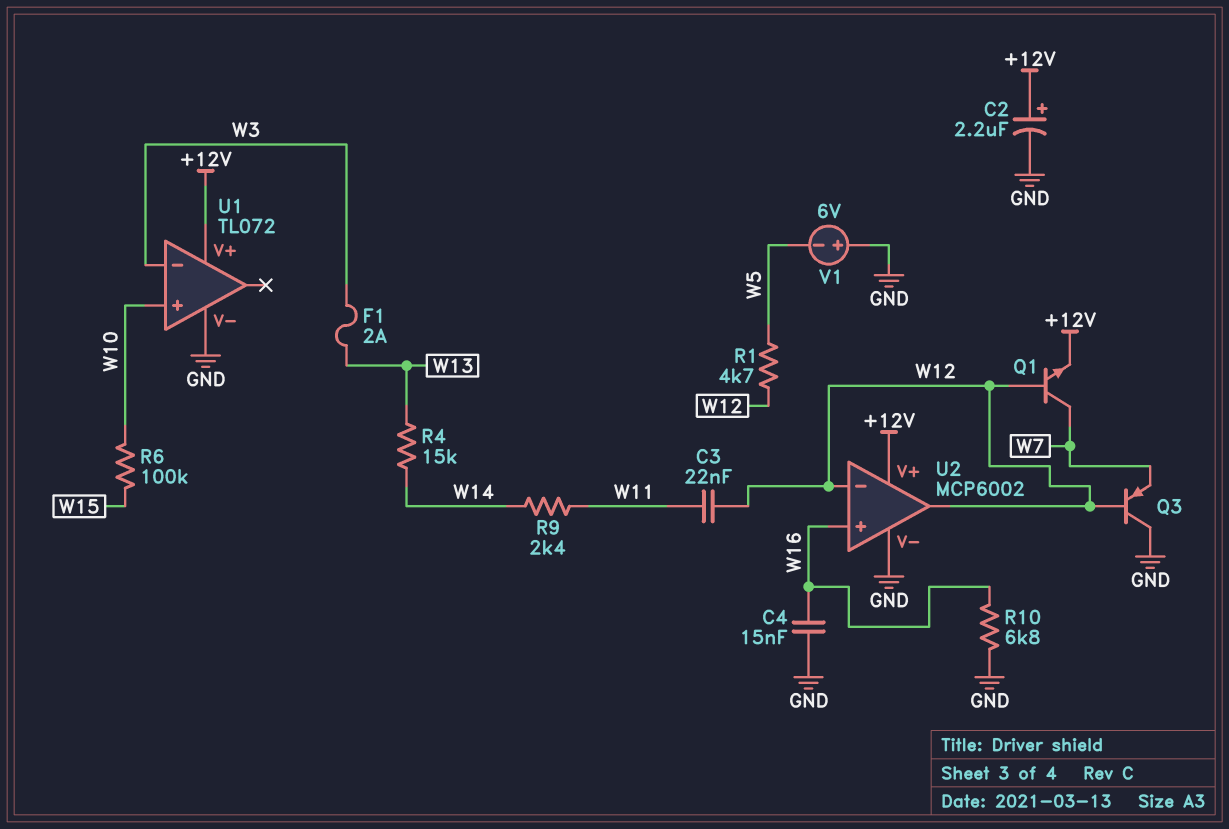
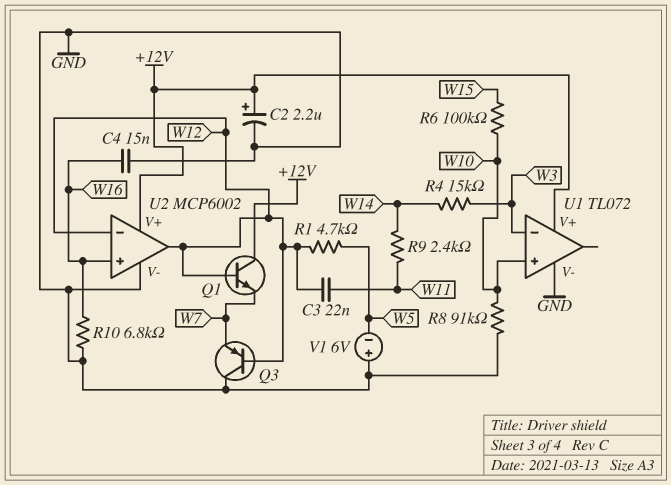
F1: 2A (W3, W13) -> none
Q1: NPN (B W12, C W7, E +12V) -> NPN (B W12, C +12V, E W7)
R4: 15k (W13, W14) -> 15k (W3, W14)
R8: none -> 91k (GND, W10)

